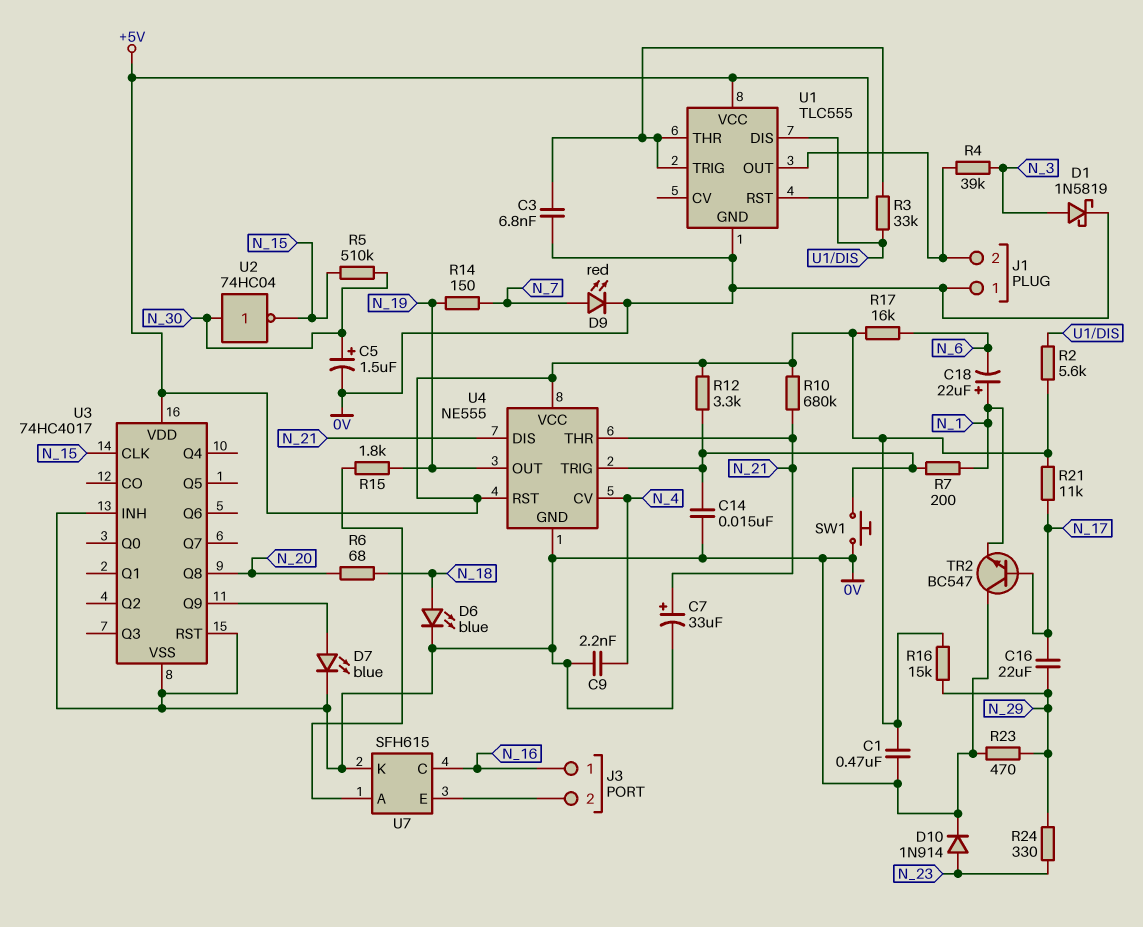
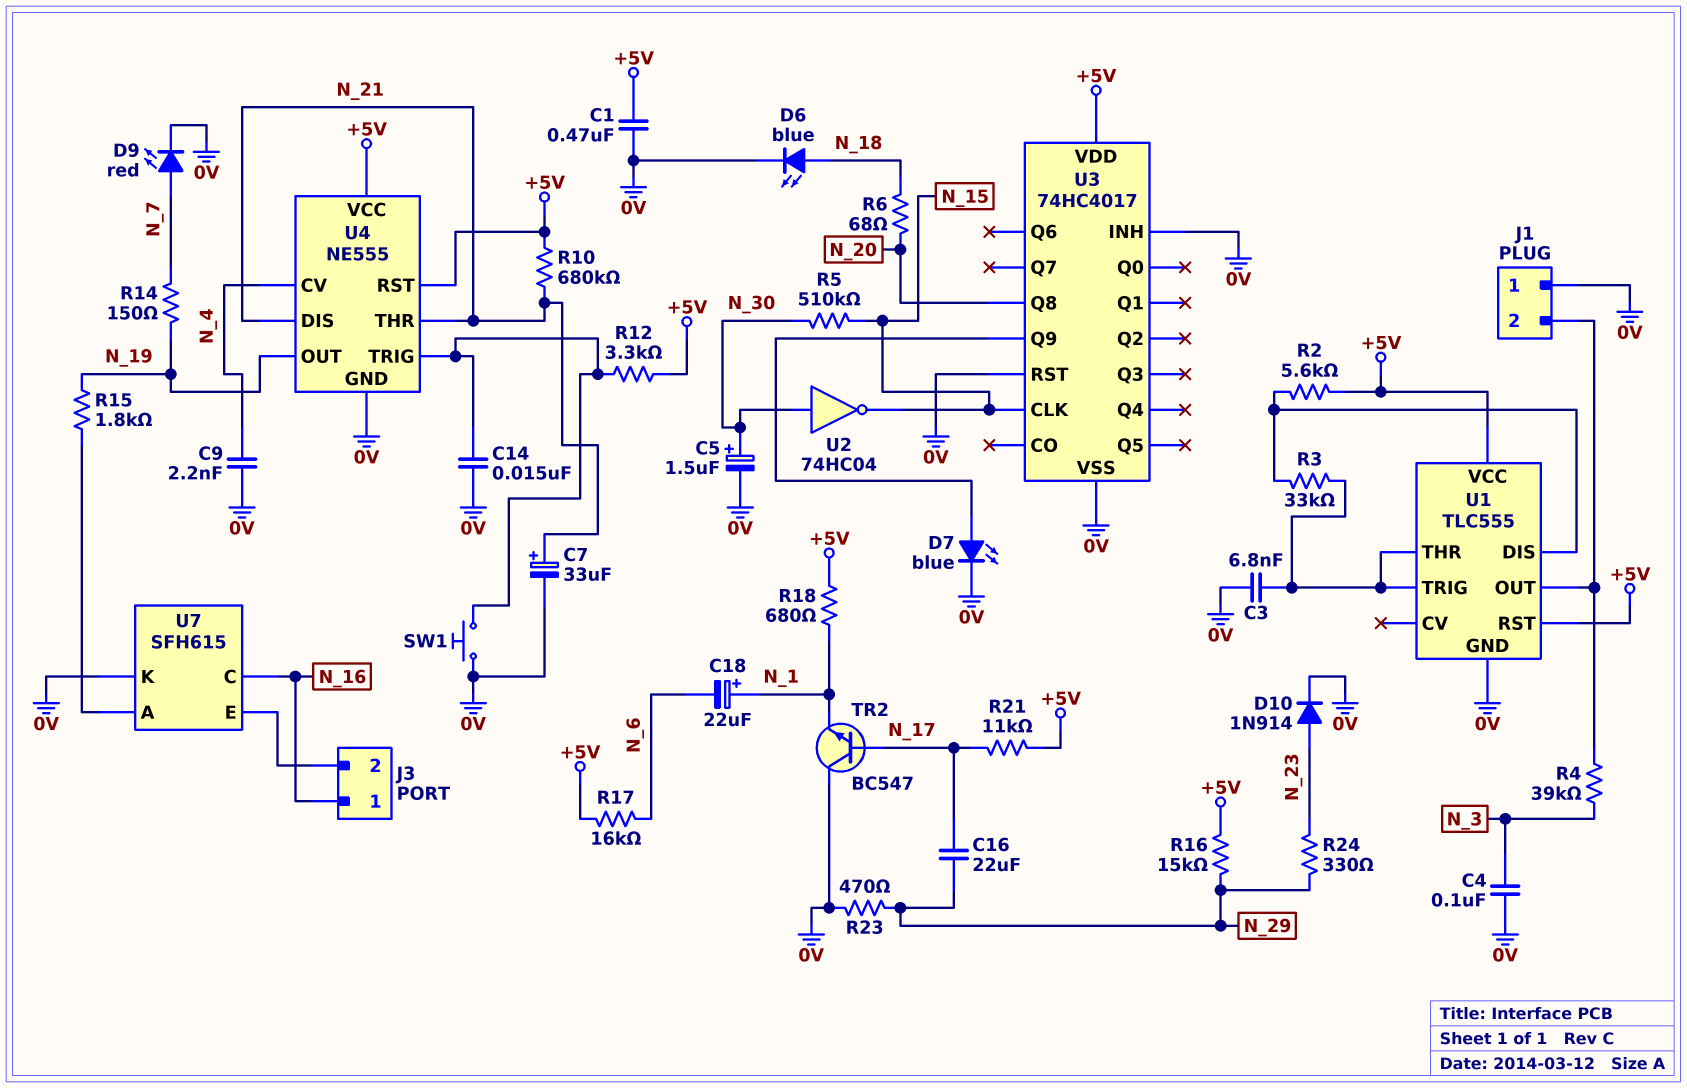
C4: none -> 100nF (0V, N_3)
D1: schottky 1N5819 (A N_3, K 0V) -> none
R7: 200 (N_1, U4/TRIG) -> none
R18: none -> 680 (+5V, N_1)

